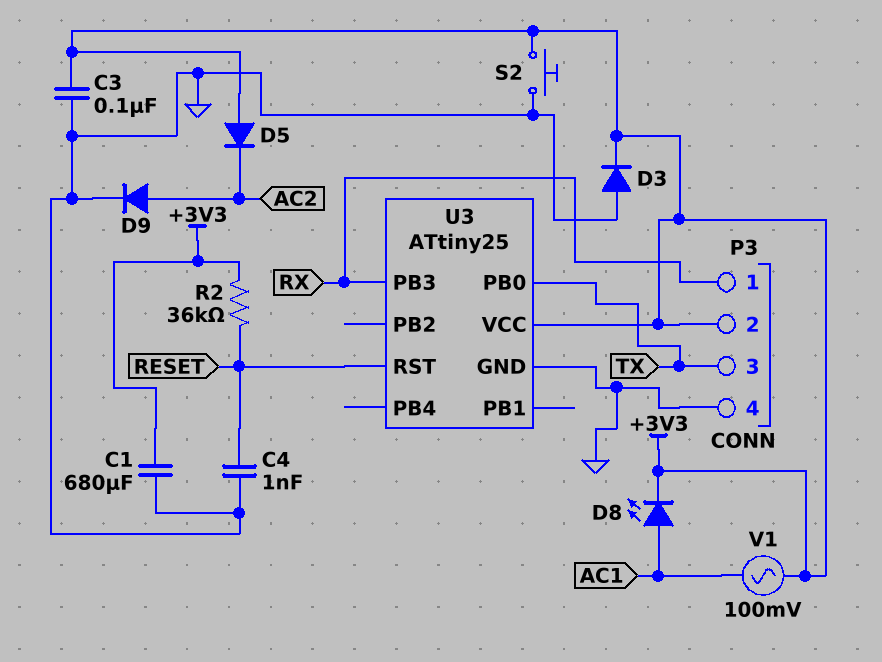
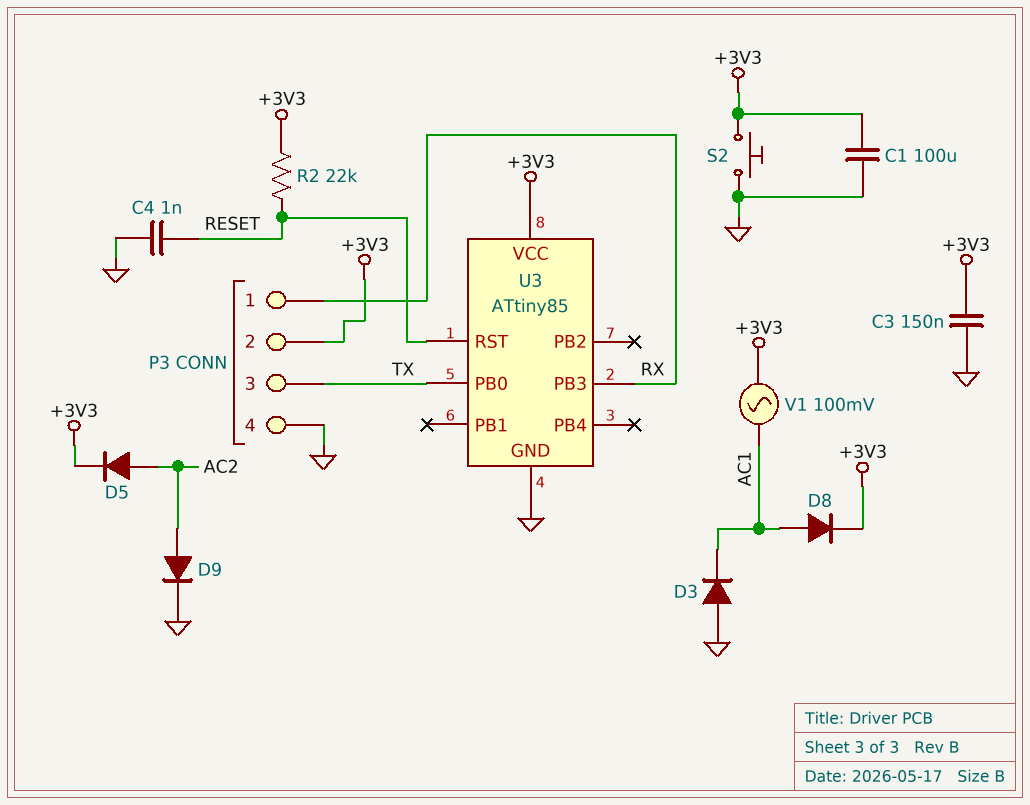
C1: 680uF (+3V3, GND) -> 100uF (+3V3, GND)
C3: 100nF (+3V3, GND) -> 150nF (+3V3, GND)
D3: diode (A GND, K +3V3) -> diode (A GND, K AC1)
D5: diode (A +3V3, K AC2) -> diode (A AC2, K +3V3)
D8: LED (A AC1, K +3V3) -> diode (A AC1, K +3V3)
R2: 36k (+3V3, RESET) -> 22k (+3V3, RESET)
U3: ATtiny25 -> ATtiny85

